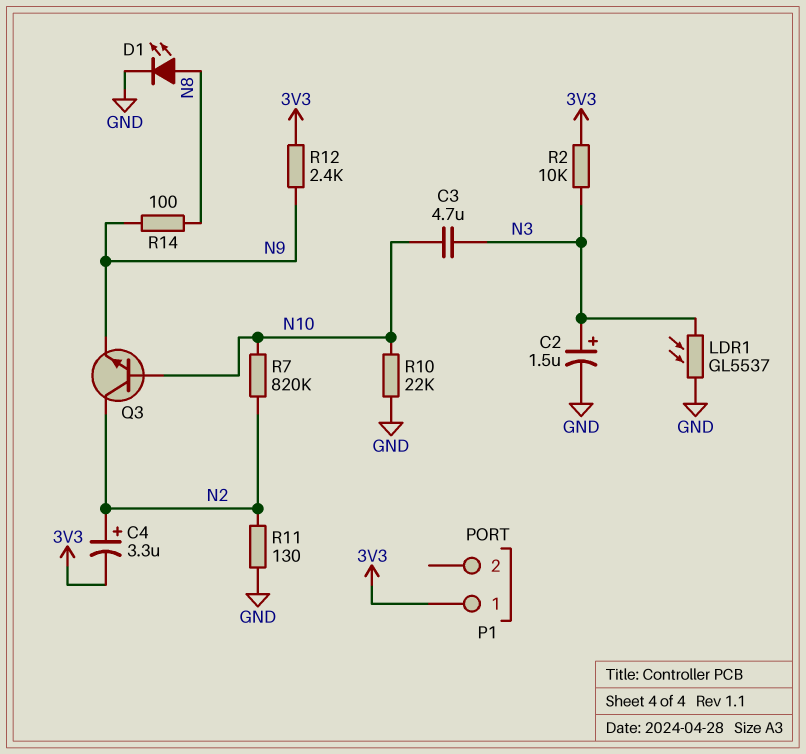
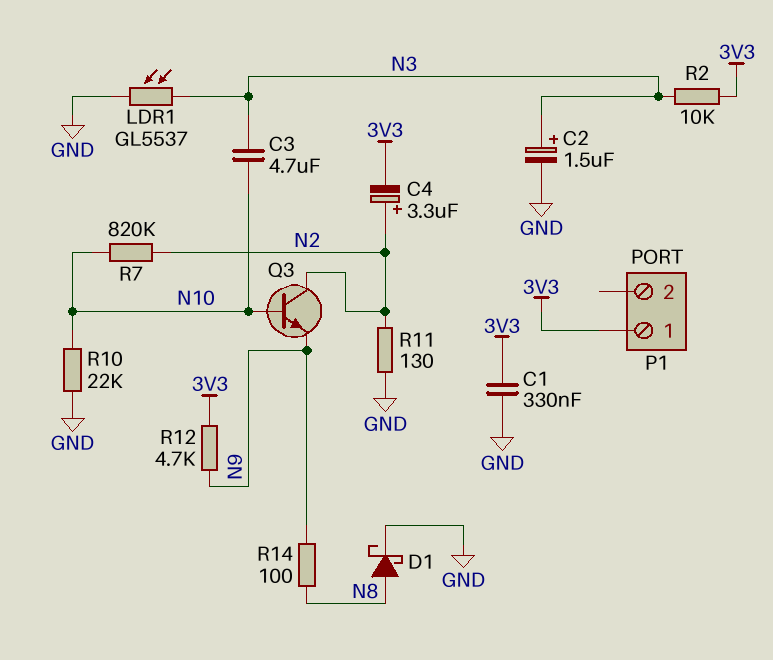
C1: none -> 330nF (3V3, GND)
D1: LED (A N8, K GND) -> schottky (A N8, K GND)
R12: 2.4k (3V3, N9) -> 4.7k (3V3, N9)

